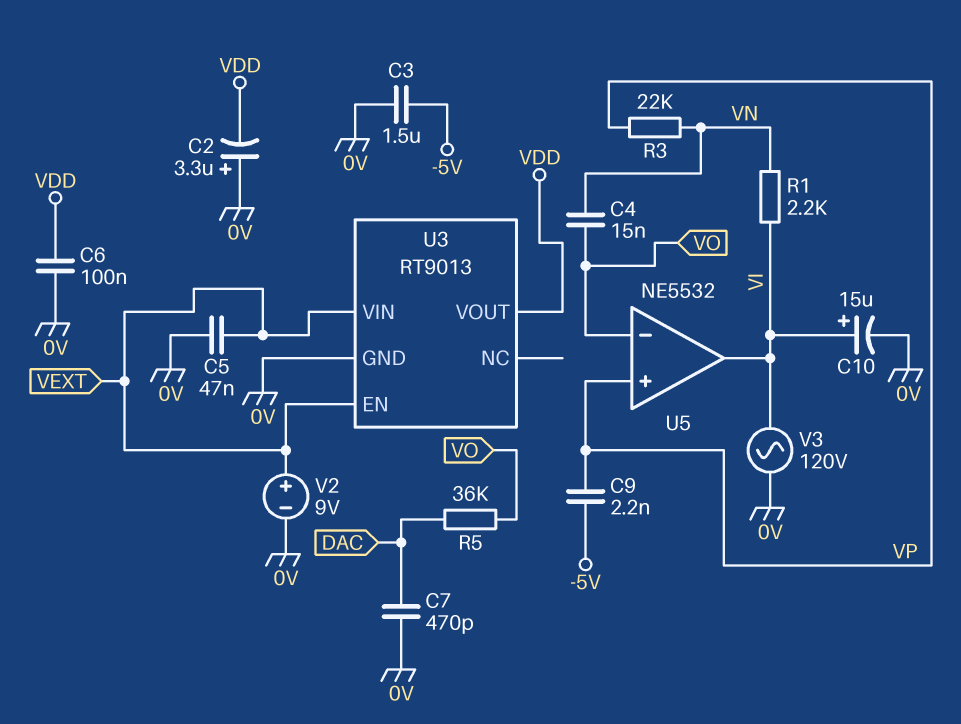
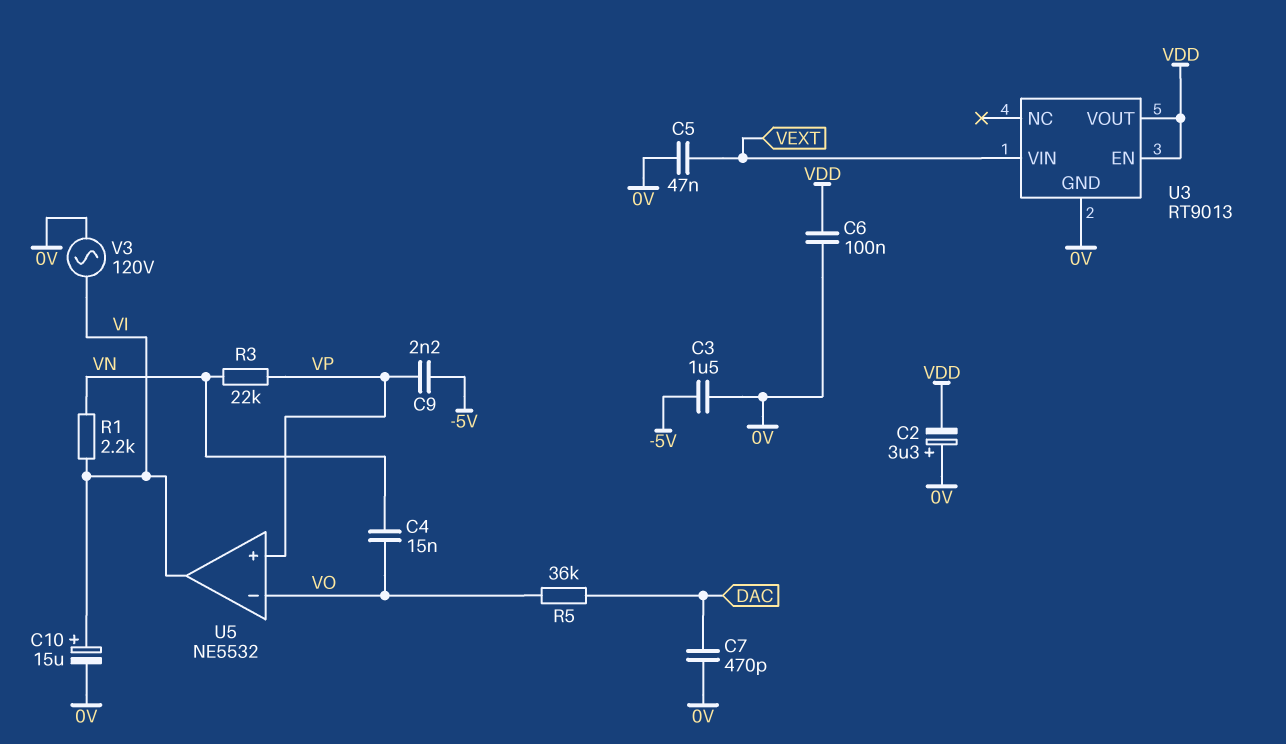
U3 pin EN: VEXT -> VDD
V2: 9V (plus VEXT, minus 0V) -> none

